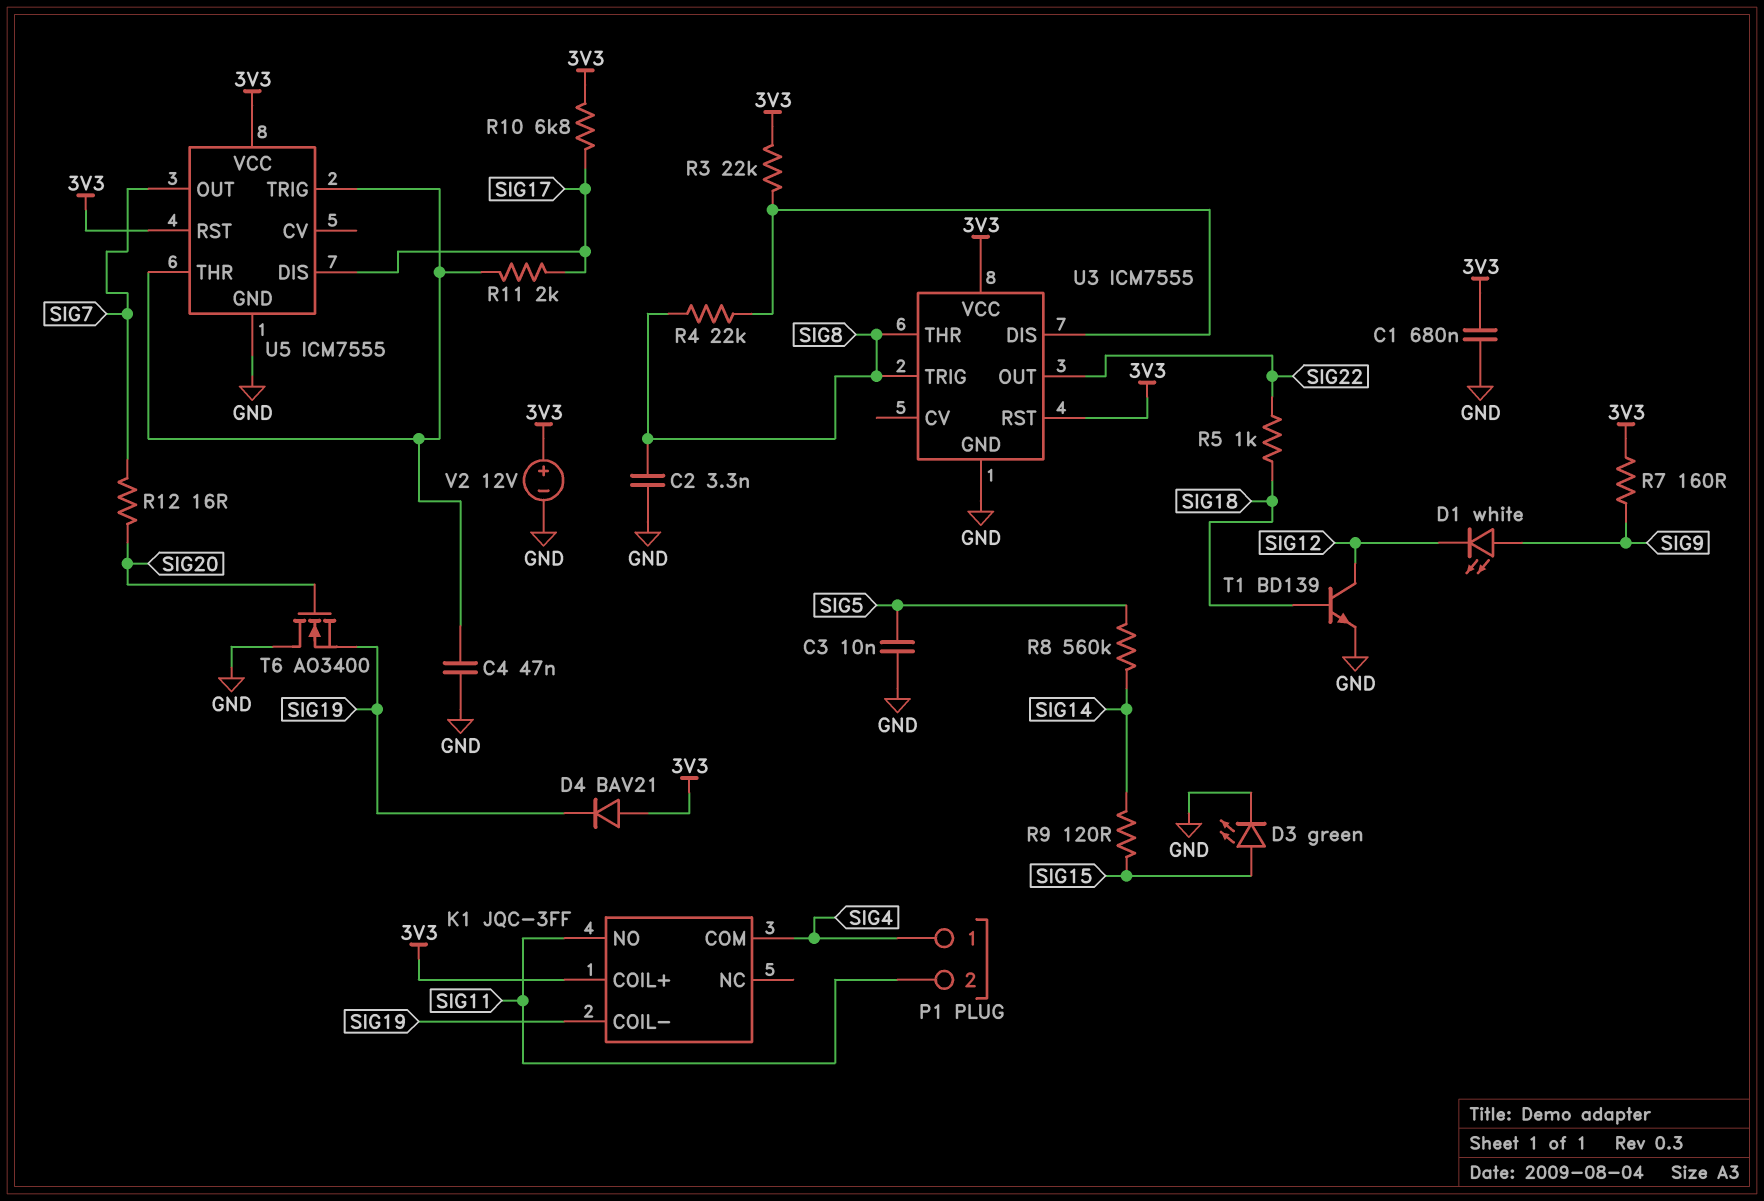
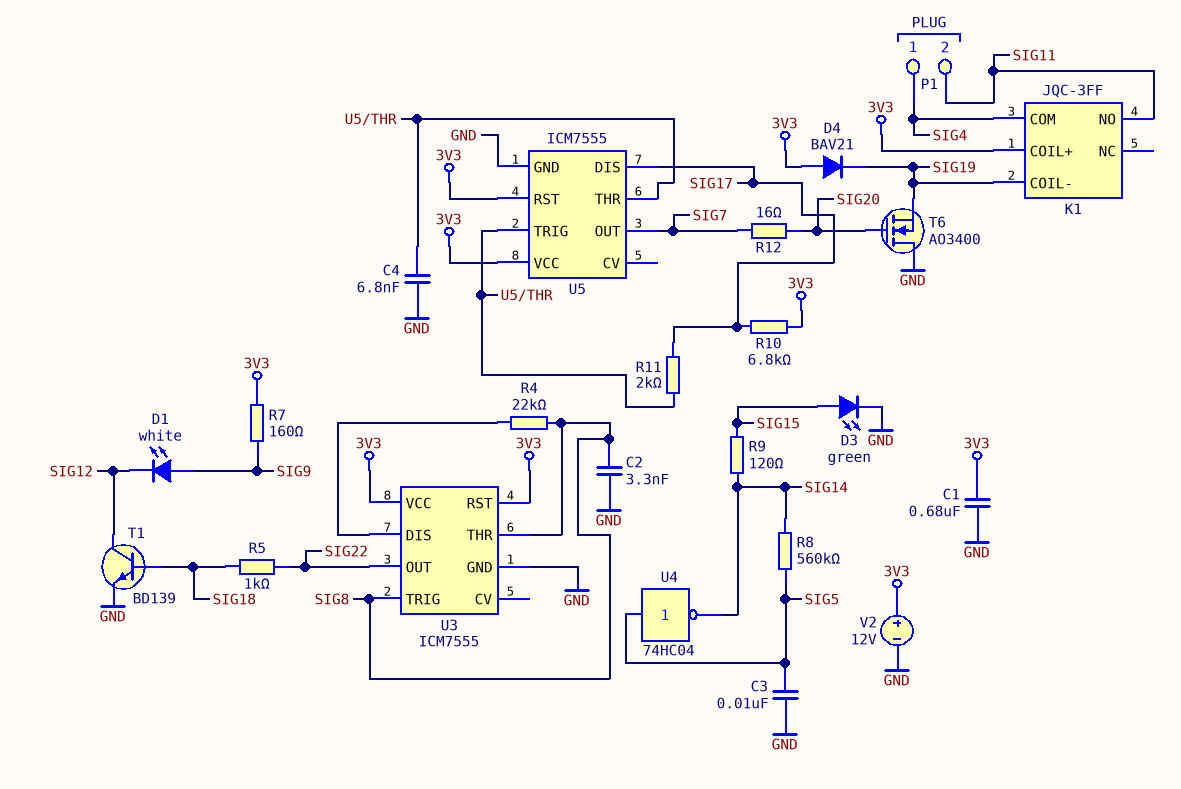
C4: 47nF (GND, U5/THR) -> 6.8nF (GND, U5/THR)
R3: 22k (3V3, U3/DIS) -> none
U4: none -> NOT 74HC04 (in SIG5, out SIG14)

